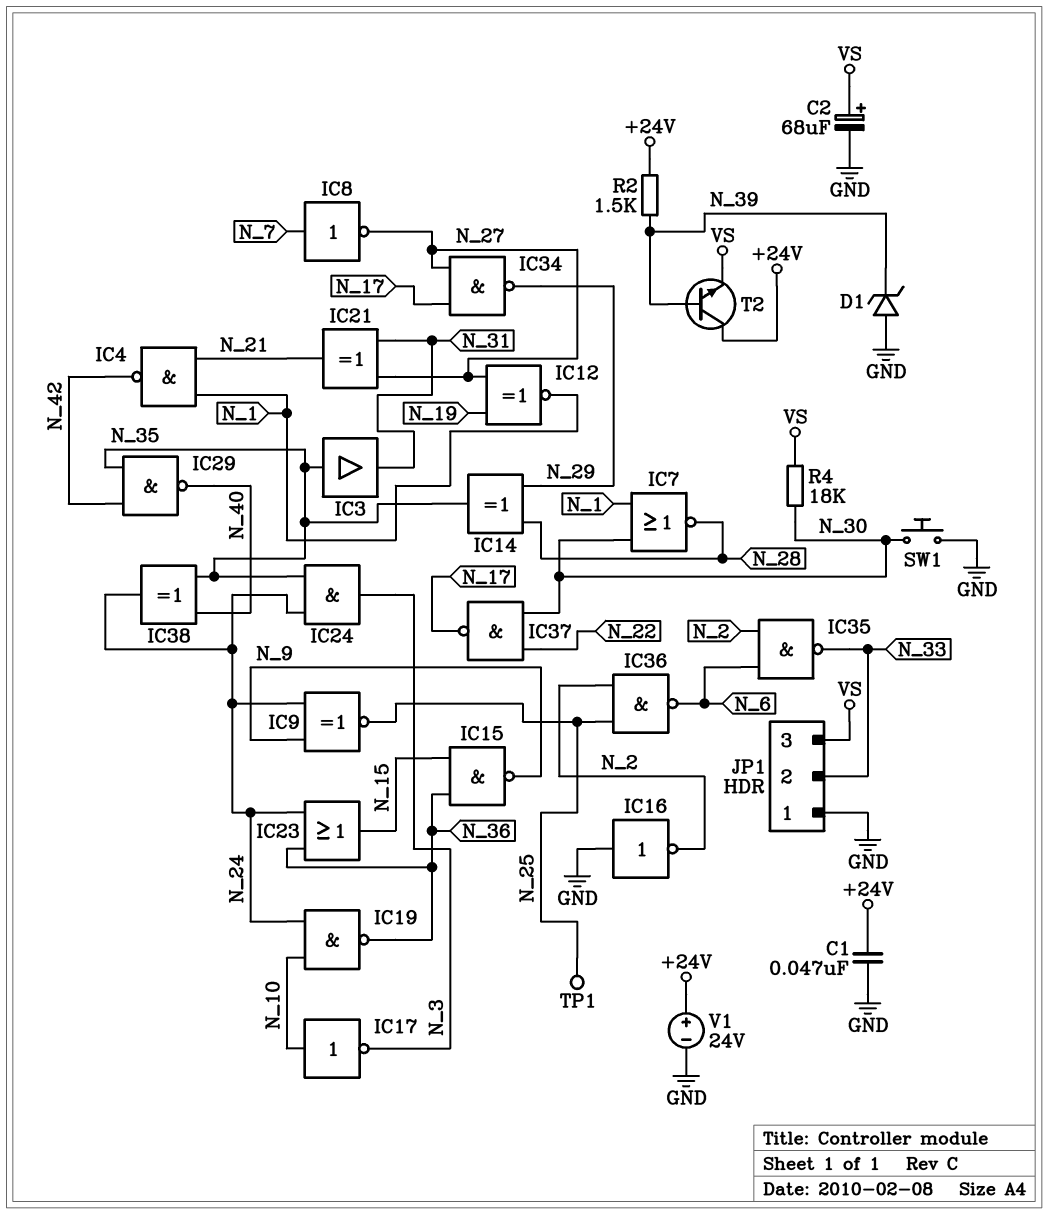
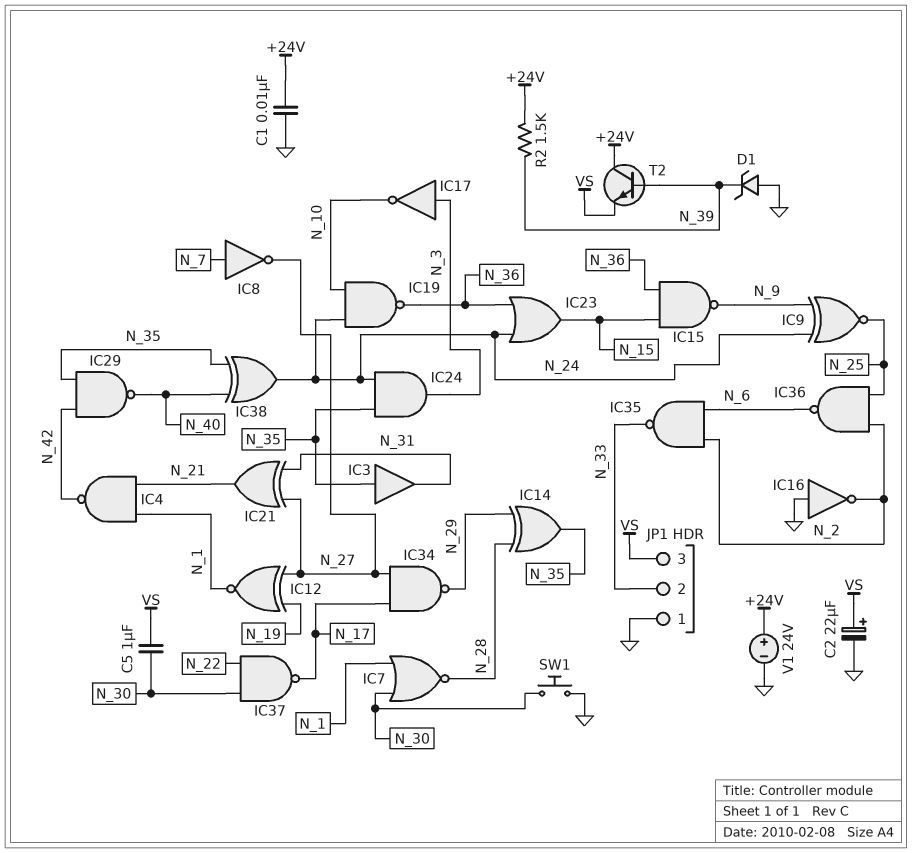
C1: 47nF (+24V, GND) -> 10nF (+24V, GND)
C2: 68uF (plus VS, minus GND) -> 22uF (plus VS, minus GND)
C5: none -> 1uF (N_30, VS)
IC17: NOT (in N_10, out N_3) -> NOT (in N_3, out N_10)
R4: 18k (N_30, VS) -> none
TP1: test point (N_25) -> none

